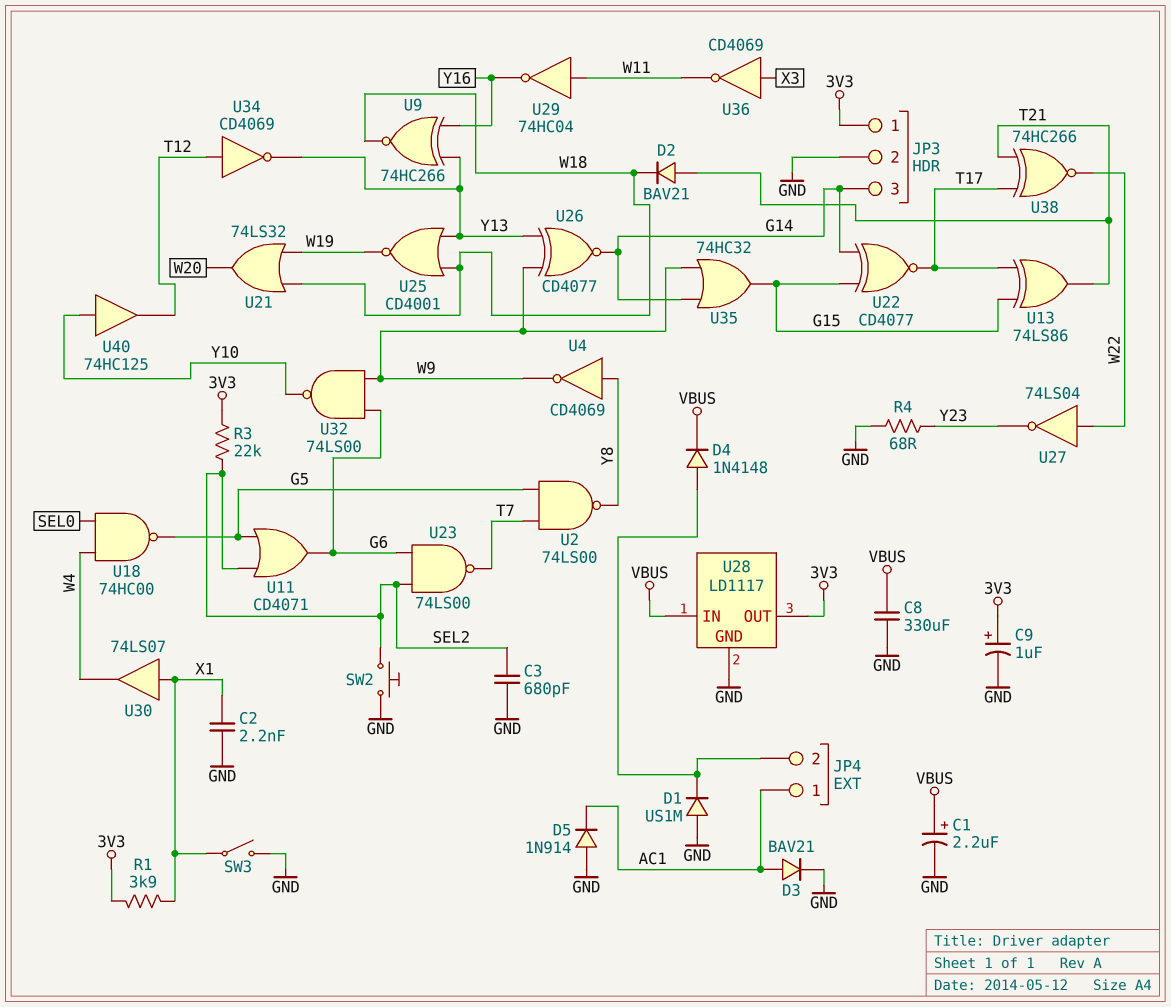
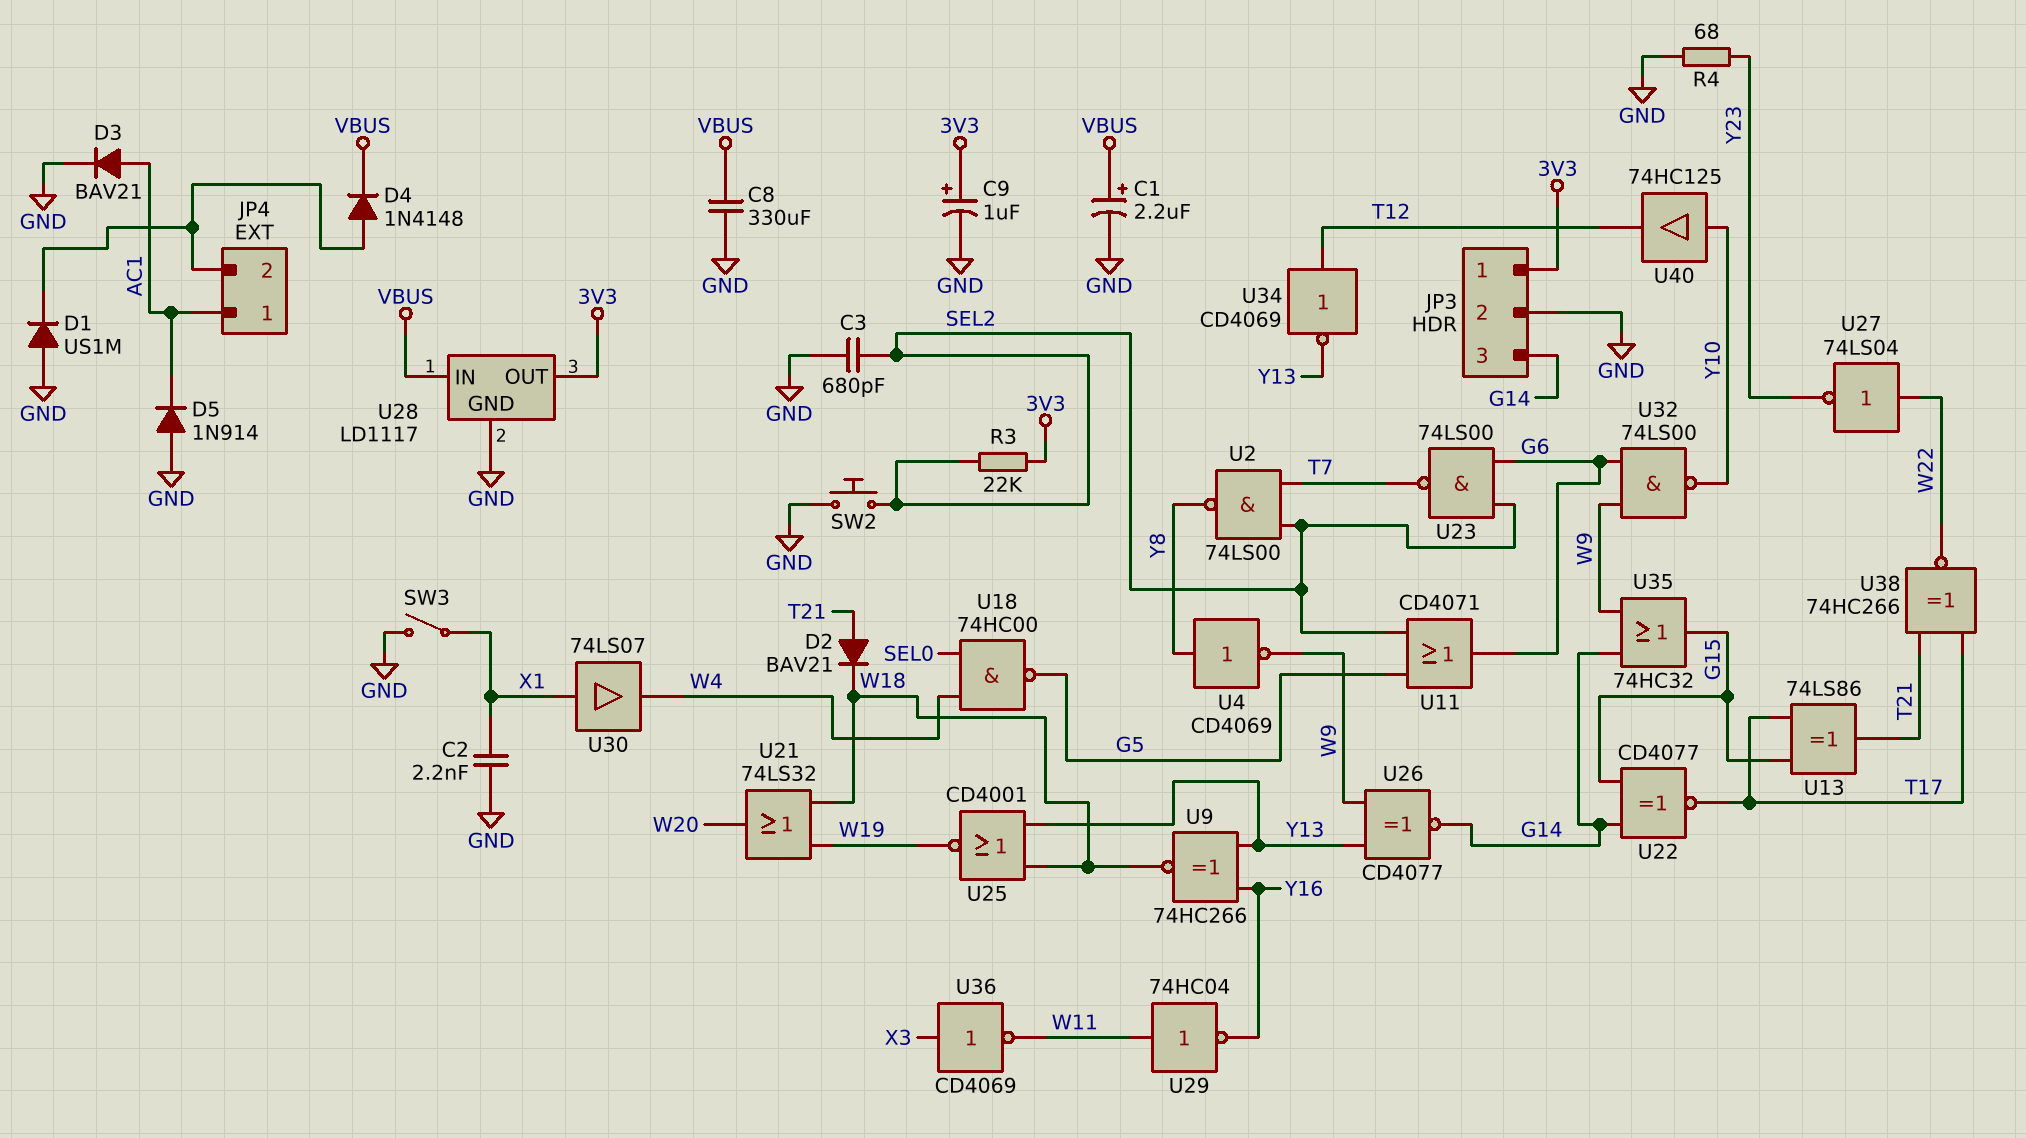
R1: 3.9k (3V3, X1) -> none
U2: NAND 74LS00 (in G5, in T7, out Y8) -> NAND 74LS00 (in SEL2, in T7, out Y8)

